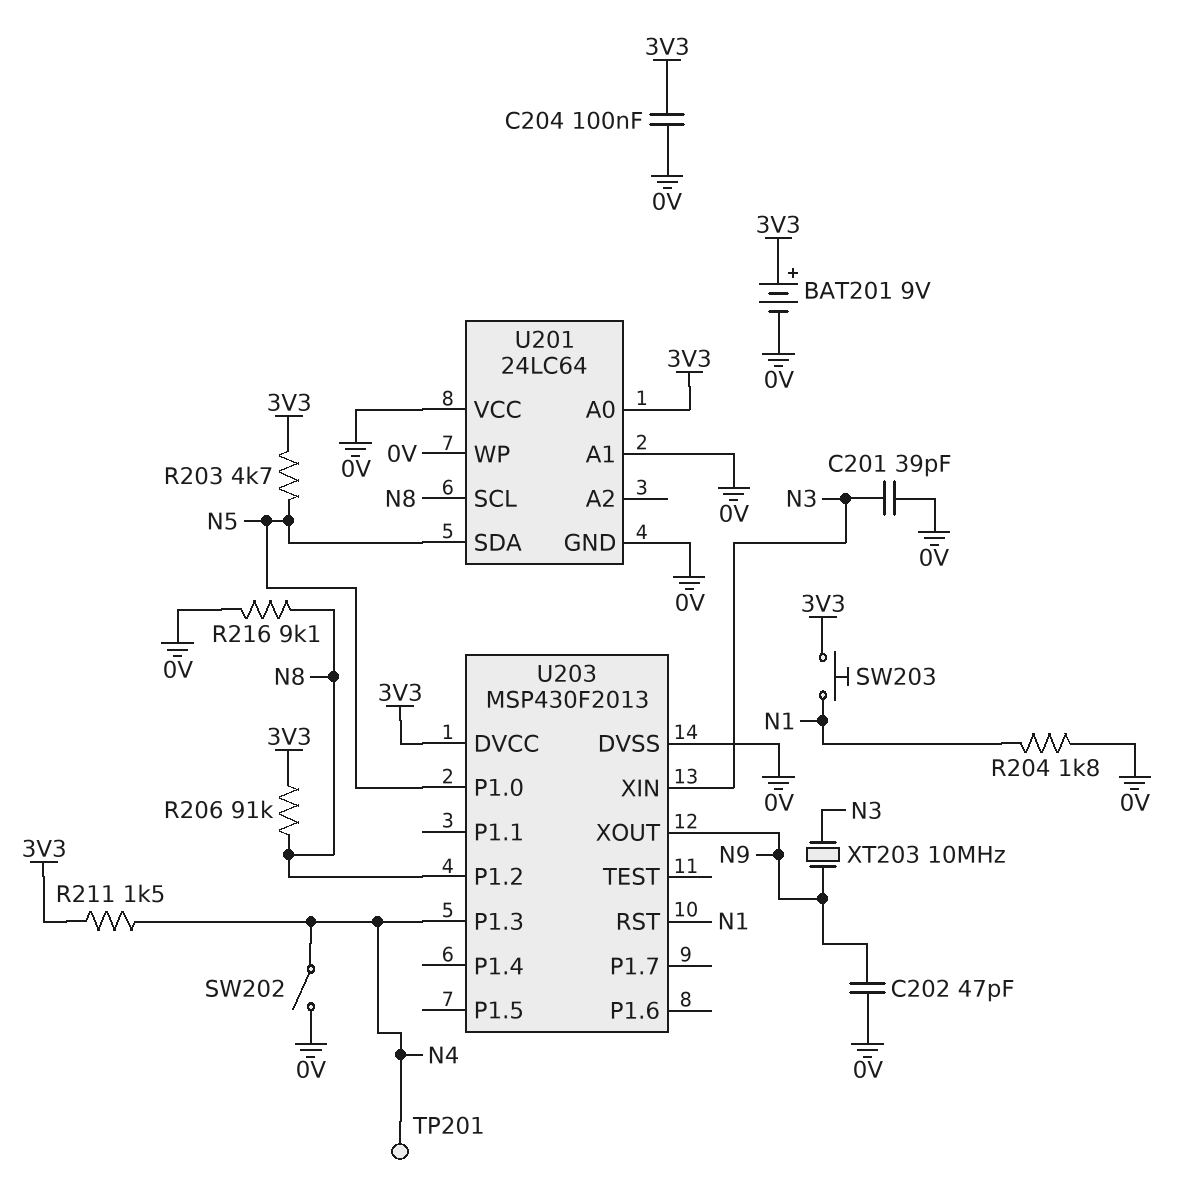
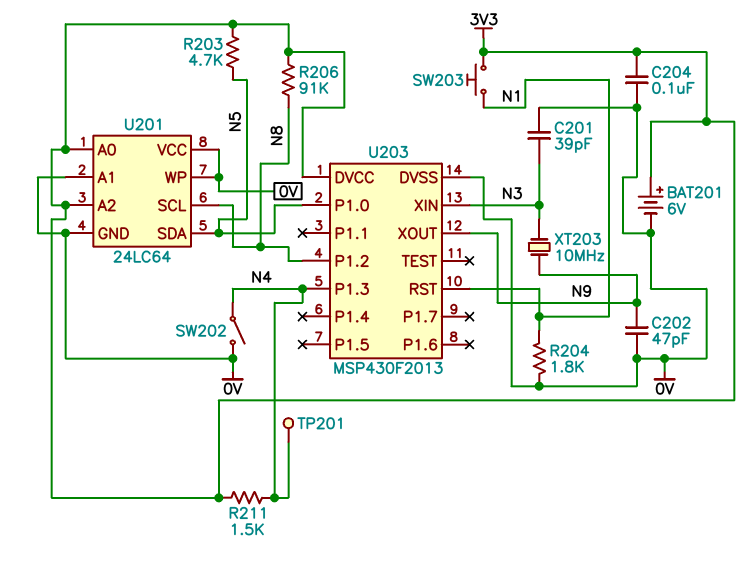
BAT201: 9V (plus 3V3, minus 0V) -> 6V (plus 3V3, minus 0V)
R216: 9.1k (0V, N8) -> none
U201 pin A2: none -> 3V3

